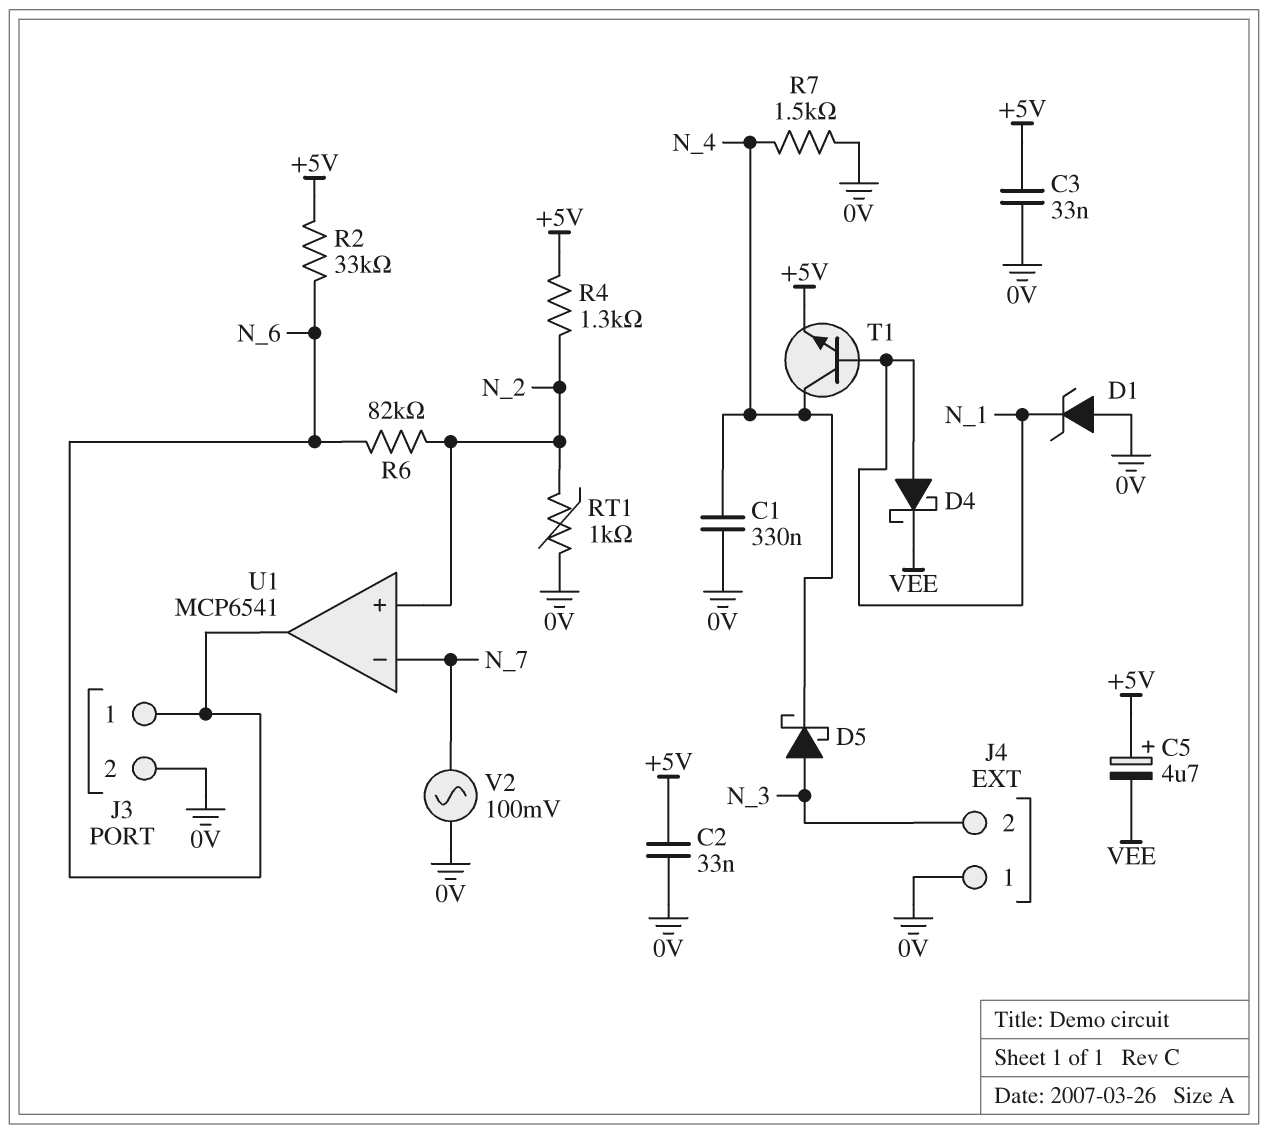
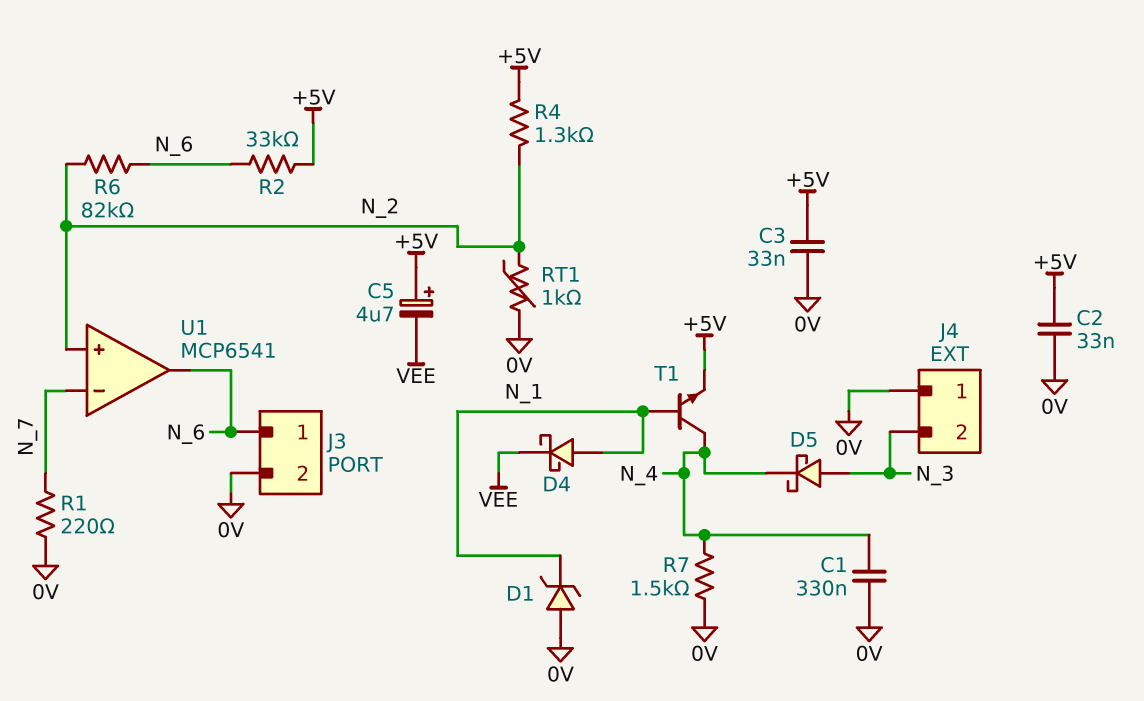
R1: none -> 220 (0V, N_7)
V2: AC 100mV (0V, N_7) -> none

